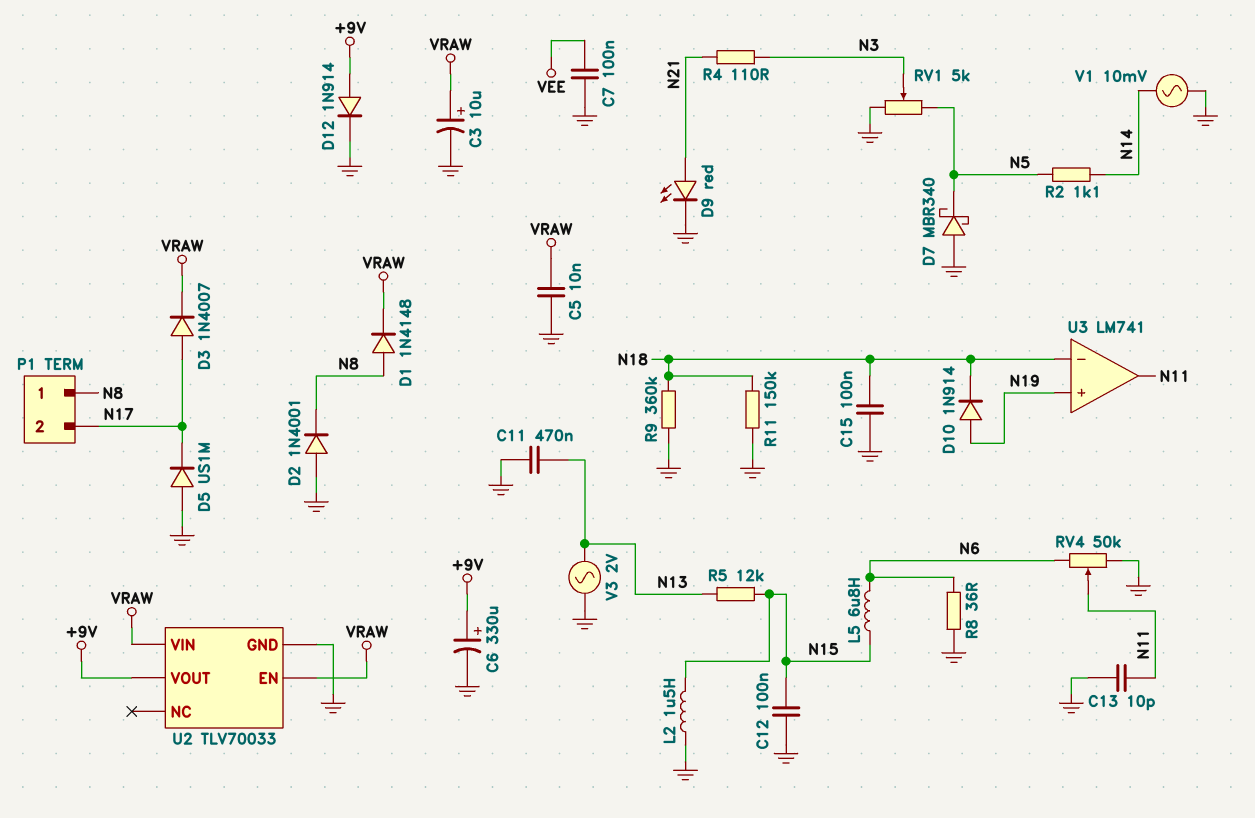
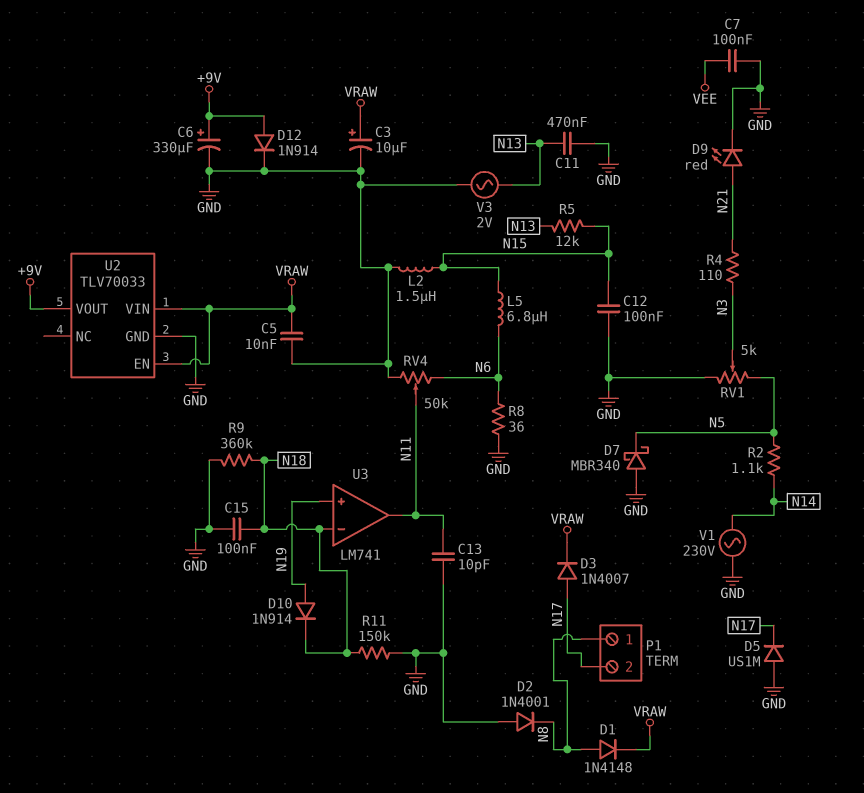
V1: AC 10mV (GND, N14) -> AC 230V (GND, N14)

